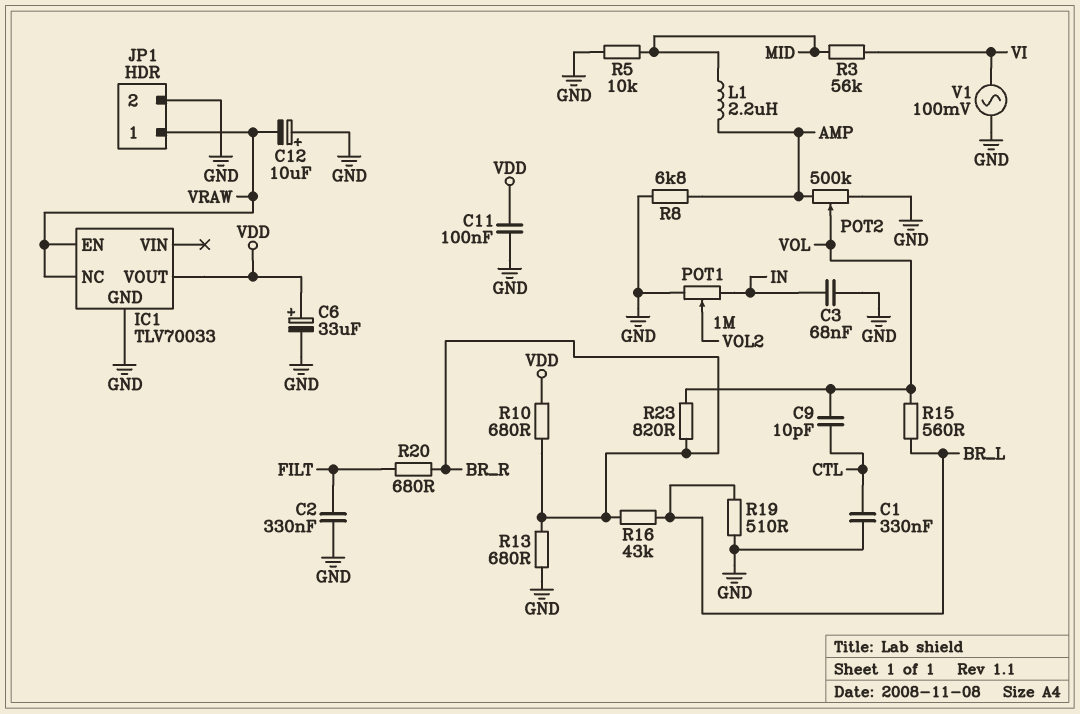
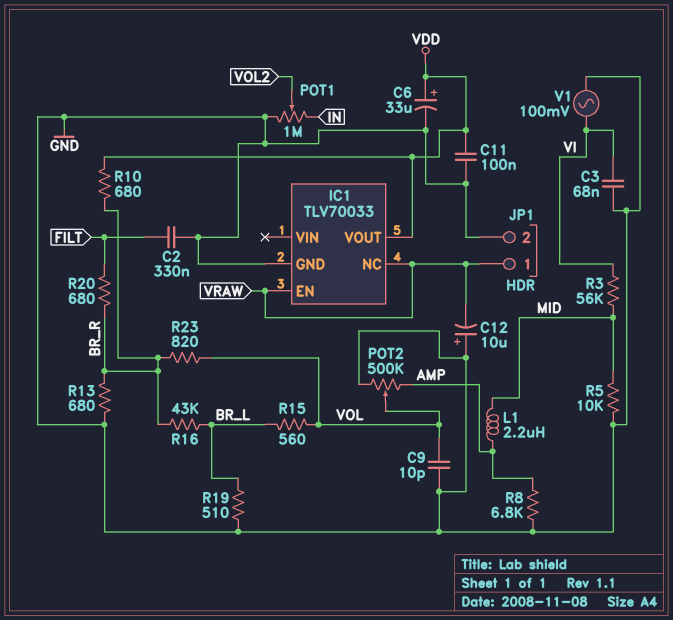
C1: 330nF (CTL, GND) -> none
C3: 68nF (GND, IN) -> 68nF (GND, VI)
C9: 10pF (CTL, VOL) -> 10pF (GND, VOL)

